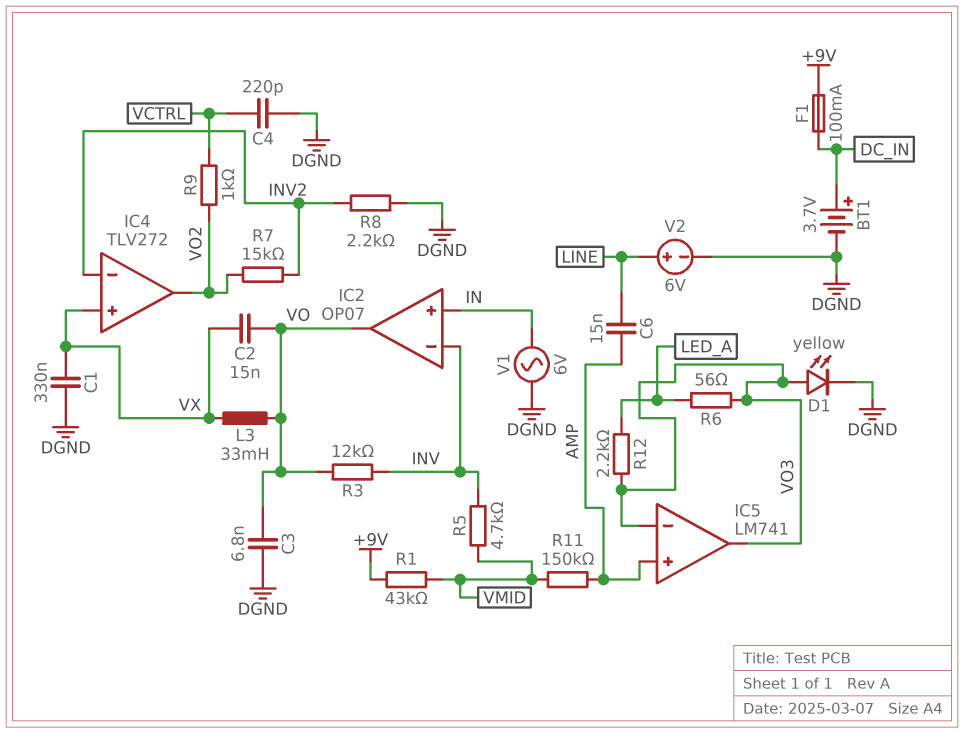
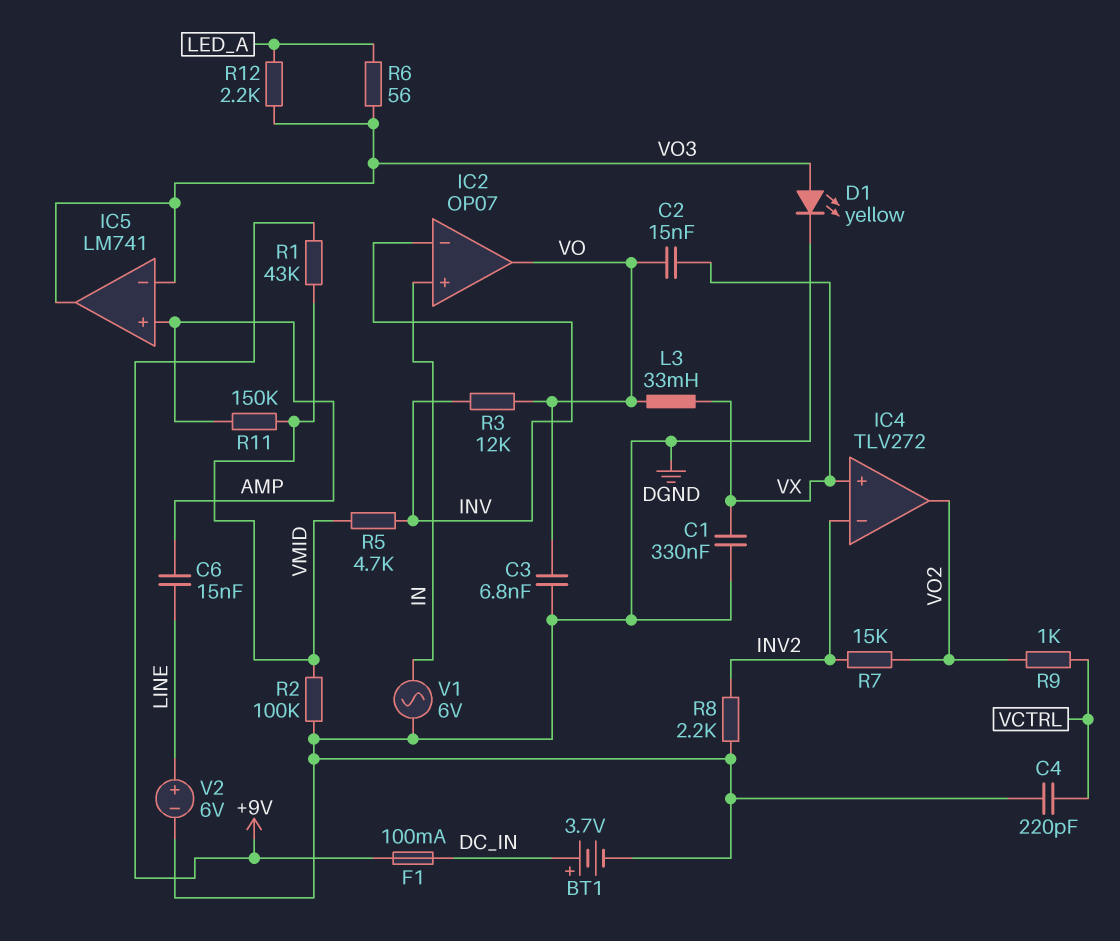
R2: none -> 100k (DGND, VMID)

